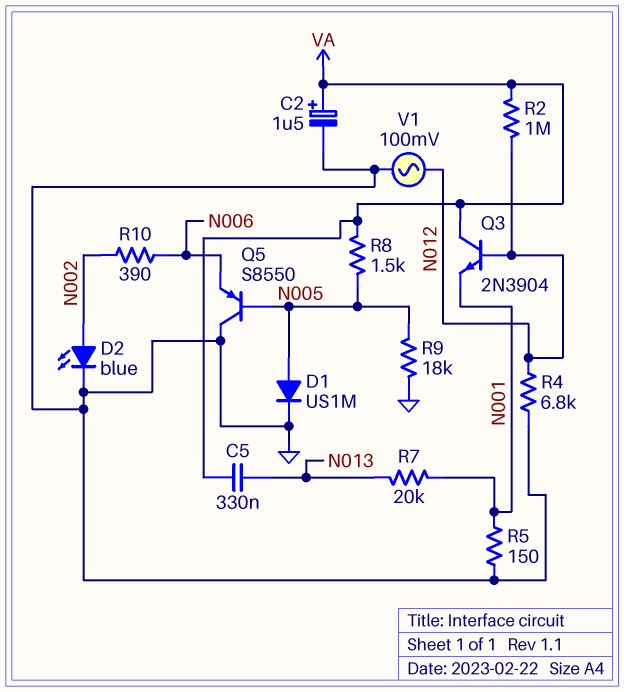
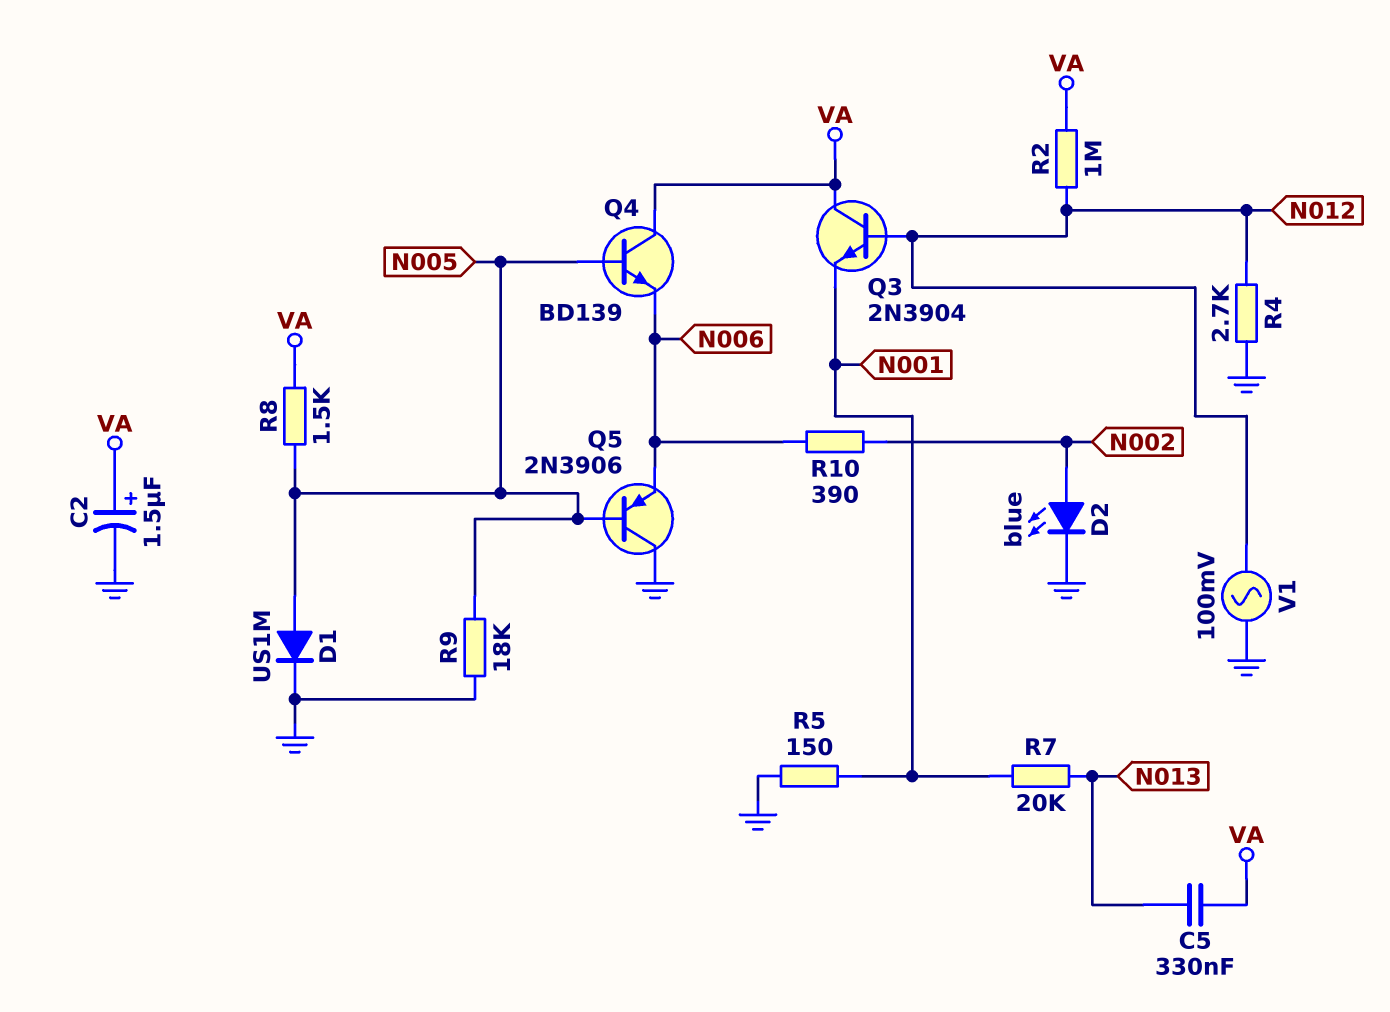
Q4: none -> NPN BD139 (B N005, C VA, E N006)
Q5: PNP S8550 (B N005, C GND, E N006) -> PNP 2N3906 (B N005, C GND, E N006)
R4: 6.8k (GND, N012) -> 2.7k (GND, N012)

